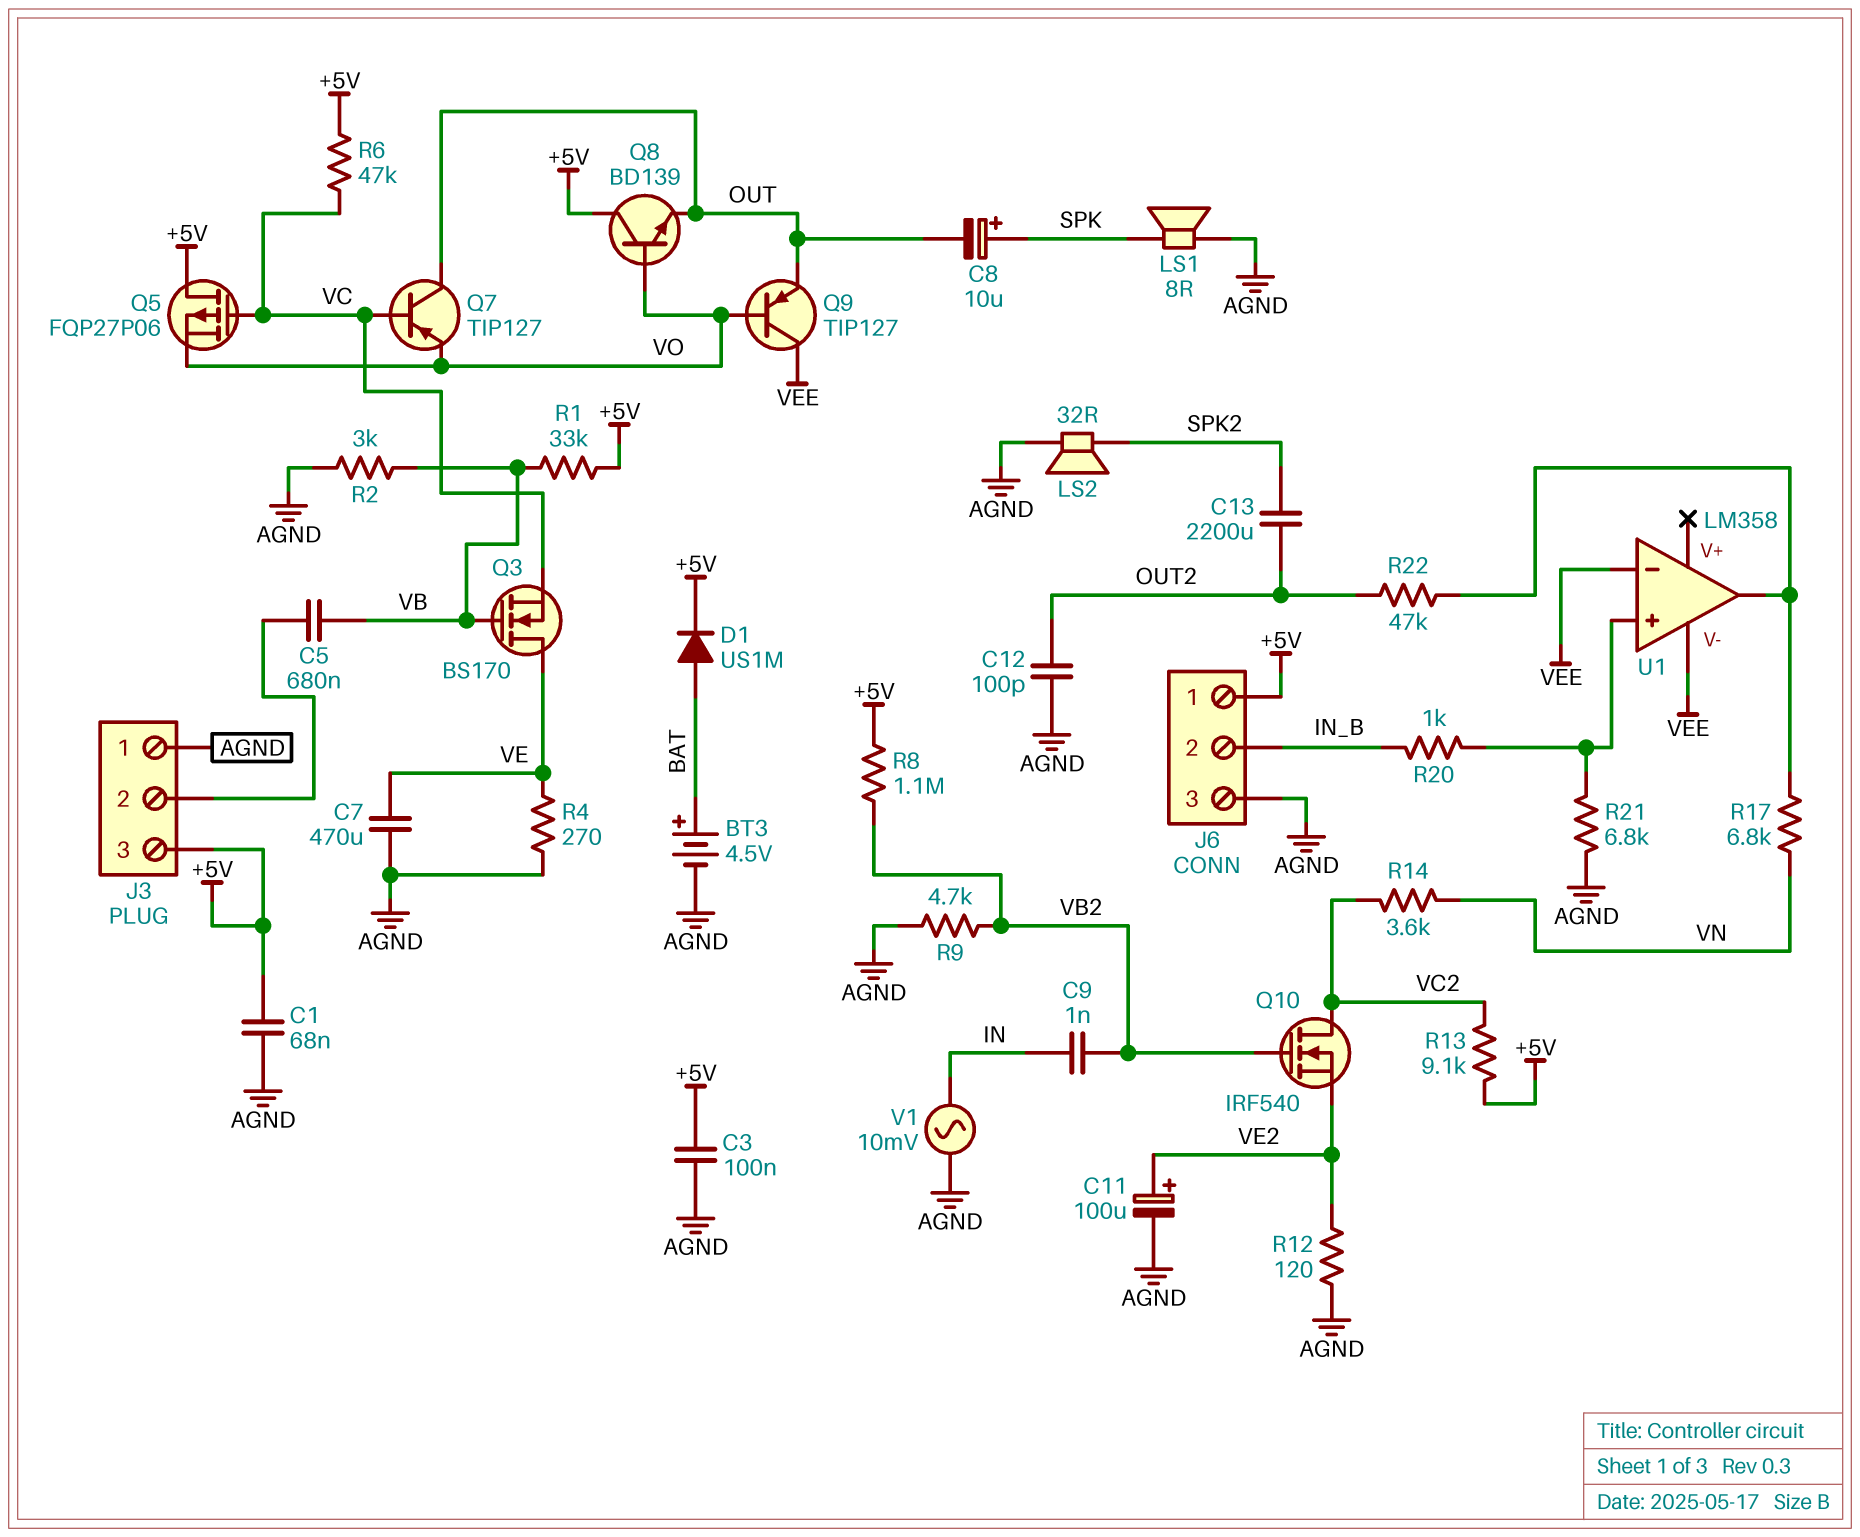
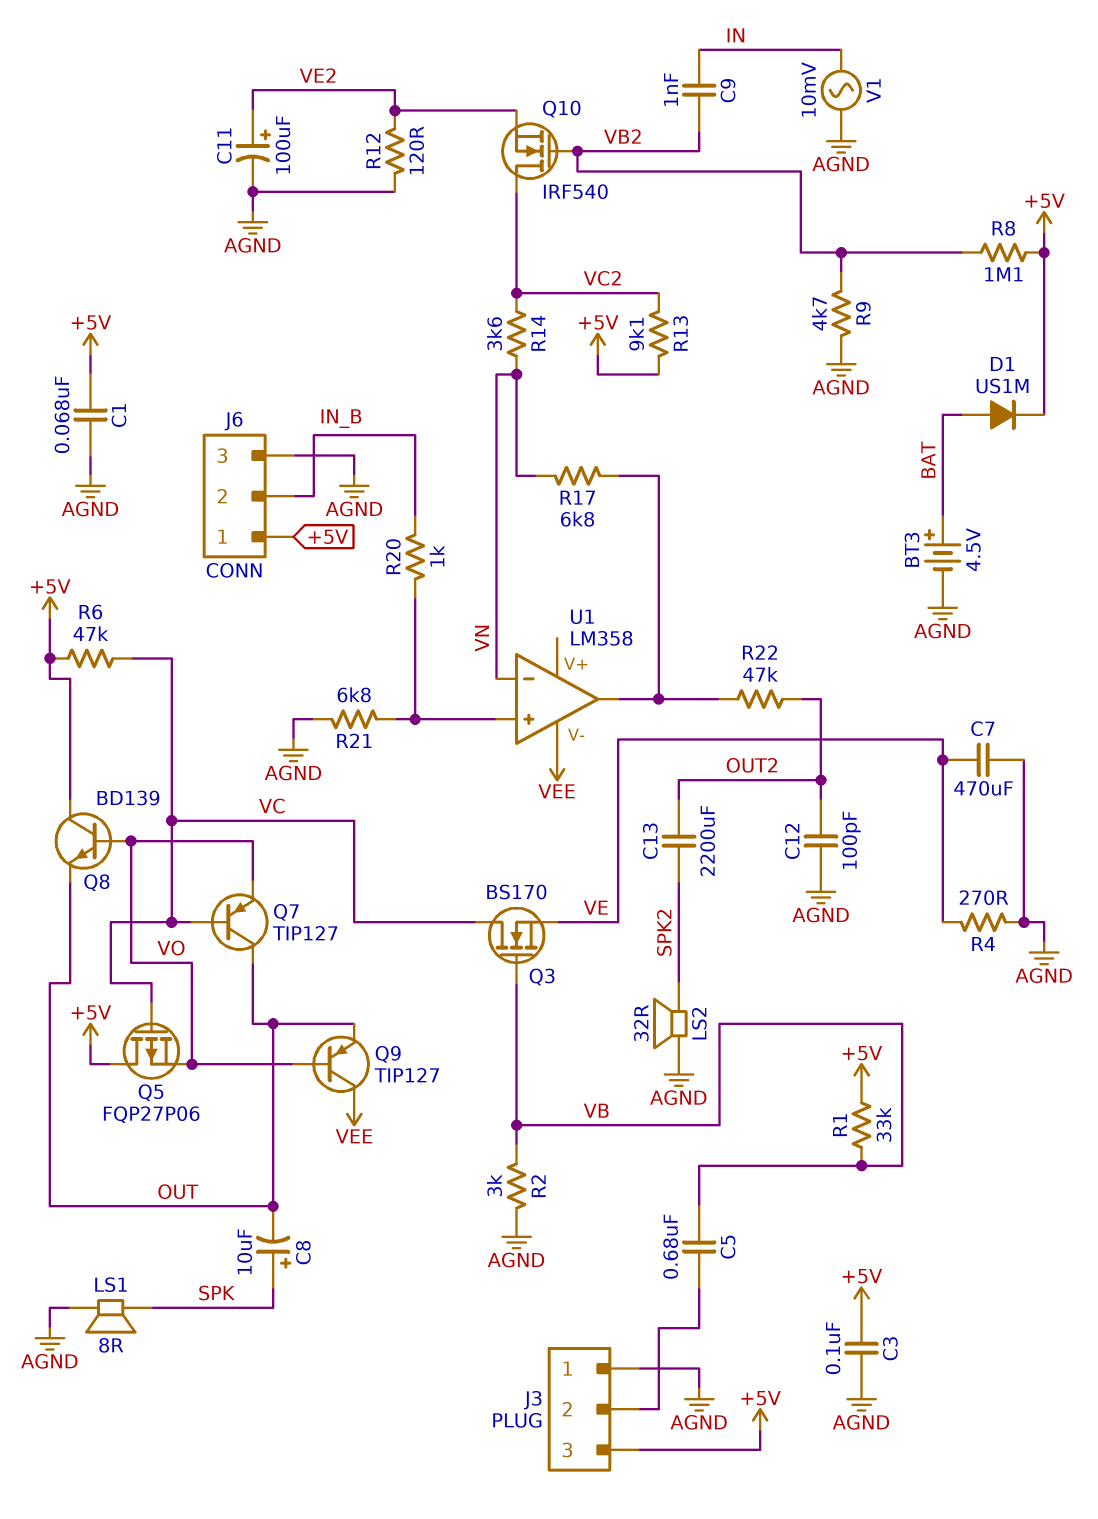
Q3: NMOS BS170 (G VB, D VE, S VC) -> NMOS BS170 (G VB, D VC, S VE)
U1 pin in-: VEE -> VN

